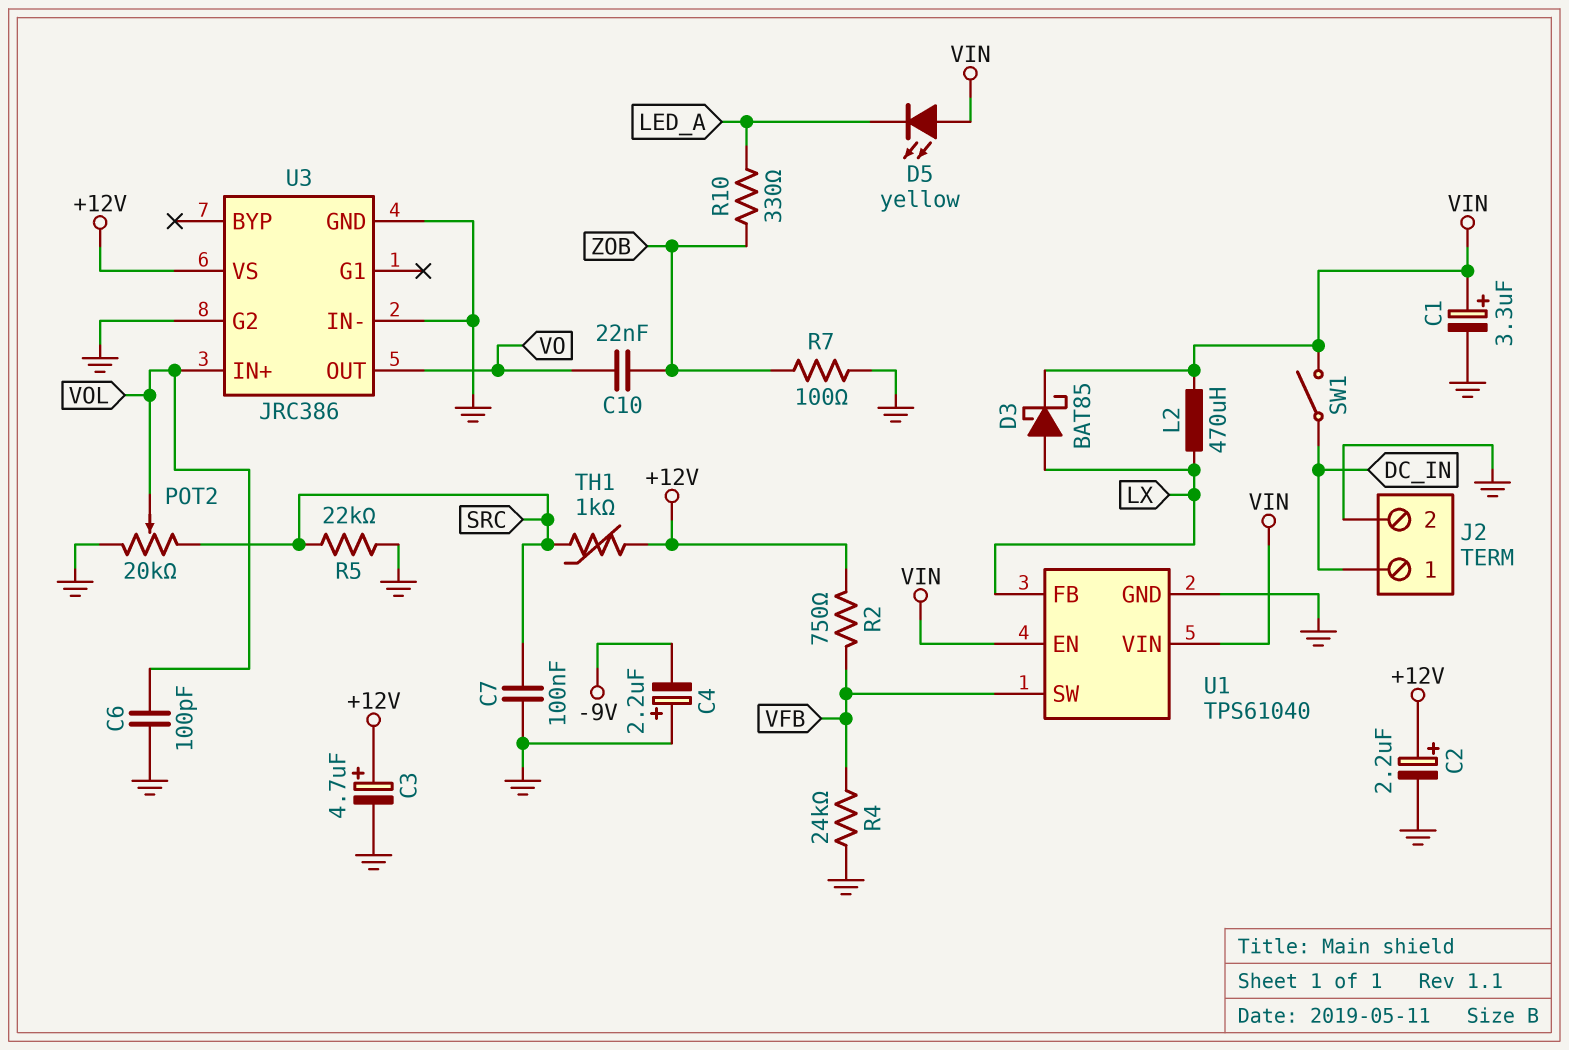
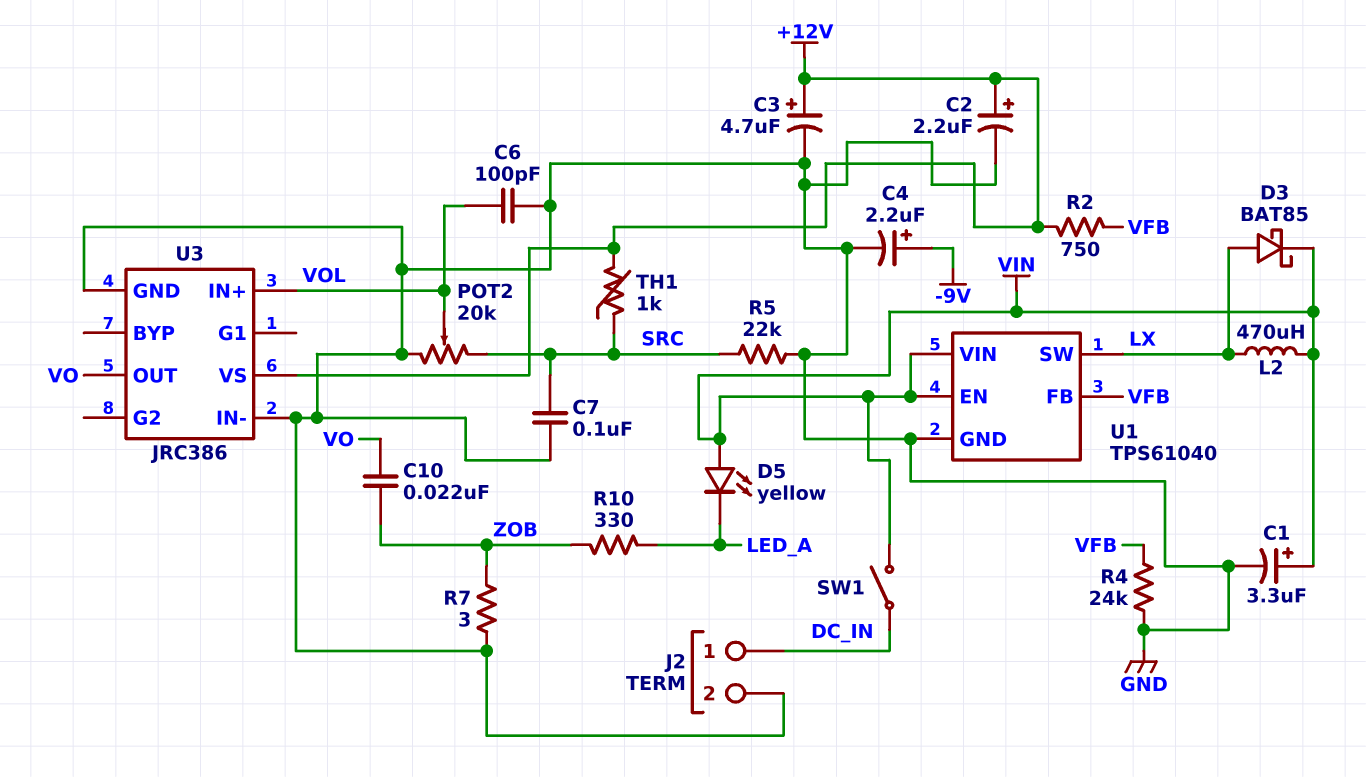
C4: 2.2uF (plus GND, minus -9V) -> 2.2uF (plus -9V, minus GND)
R7: 100 (GND, ZOB) -> 3 (GND, ZOB)
U1 pin FB: LX -> VFB
U1 pin SW: VFB -> LX
U3 pin G2: GND -> none

